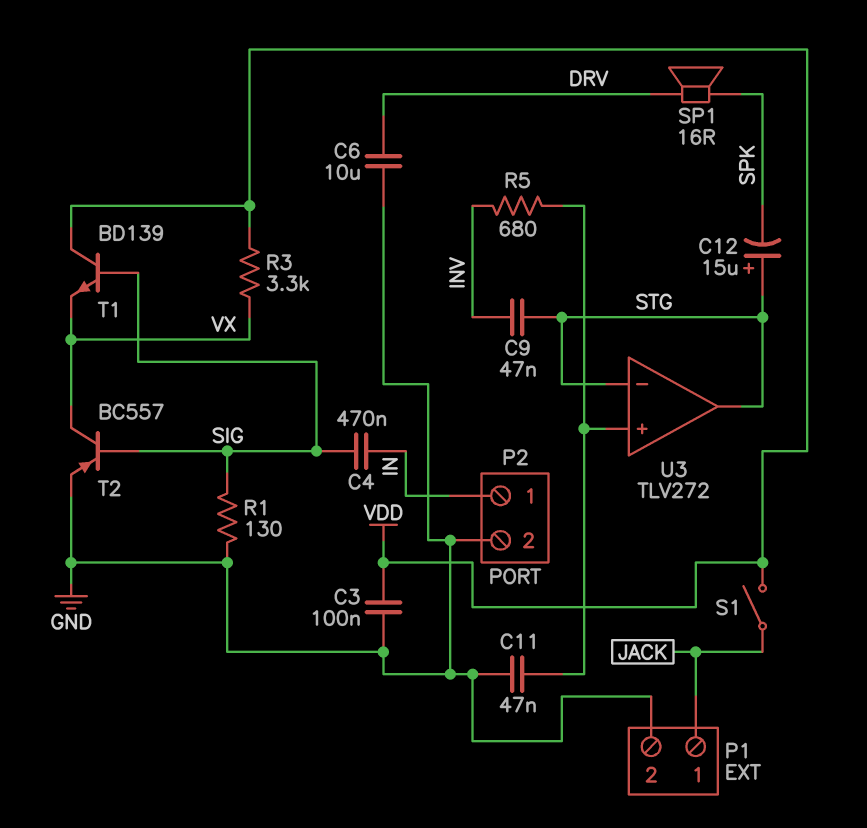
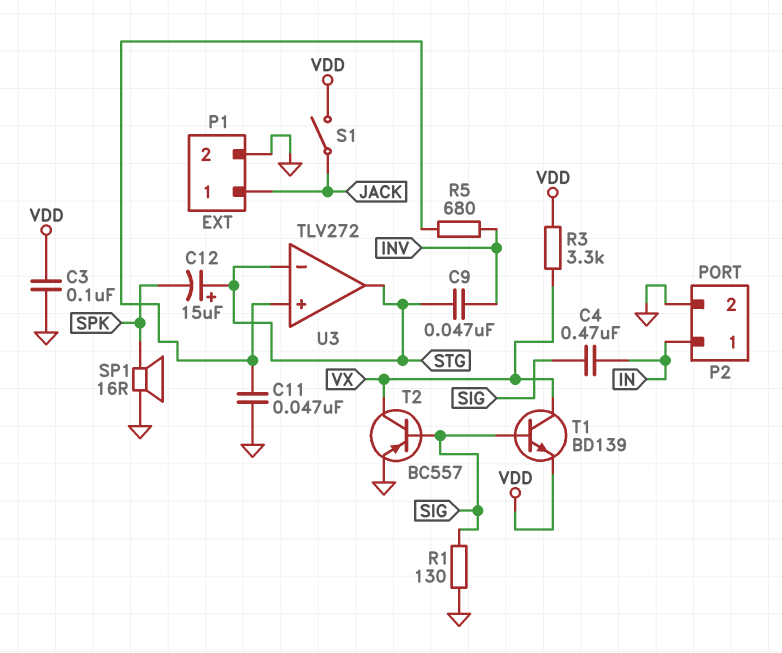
C6: 10uF (DRV, GND) -> none
SP1: speaker 16R (DRV, SPK) -> speaker 16R (GND, SPK)
T1: NPN BD139 (B SIG, C VDD, E VX) -> NPN BD139 (B SIG, C VX, E VDD)

